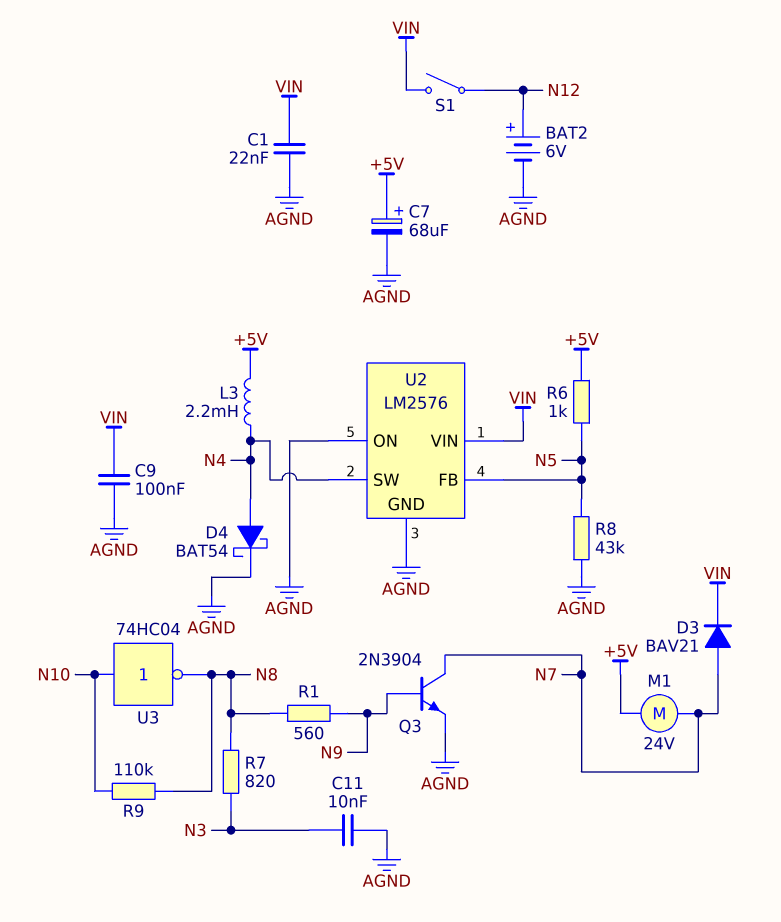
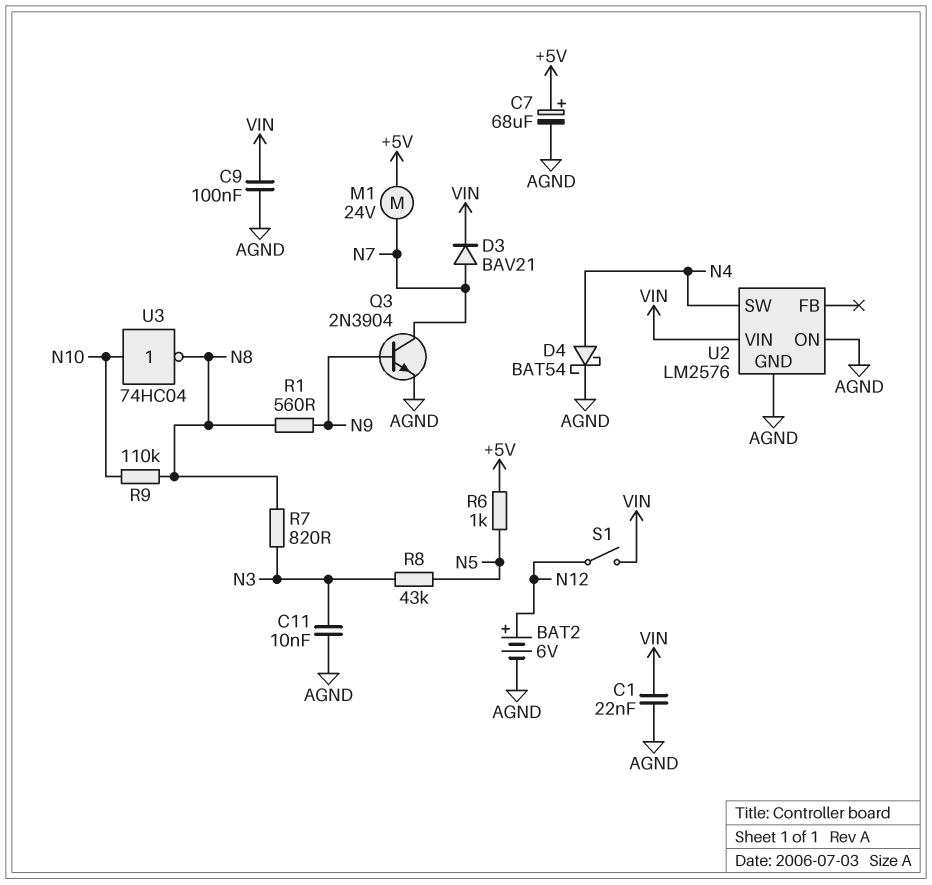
L3: 2.2mH (+5V, N4) -> none
R8: 43k (AGND, N5) -> 43k (N3, N5)
U2 pin FB: N5 -> none

